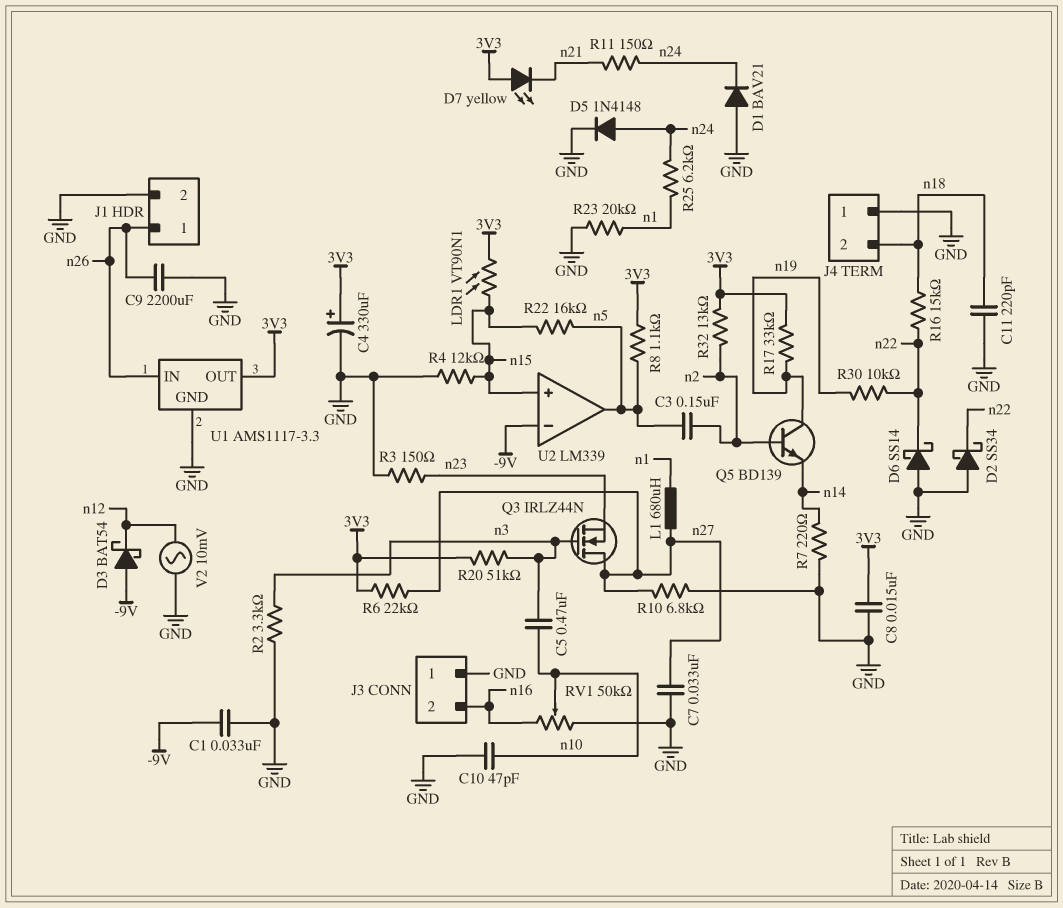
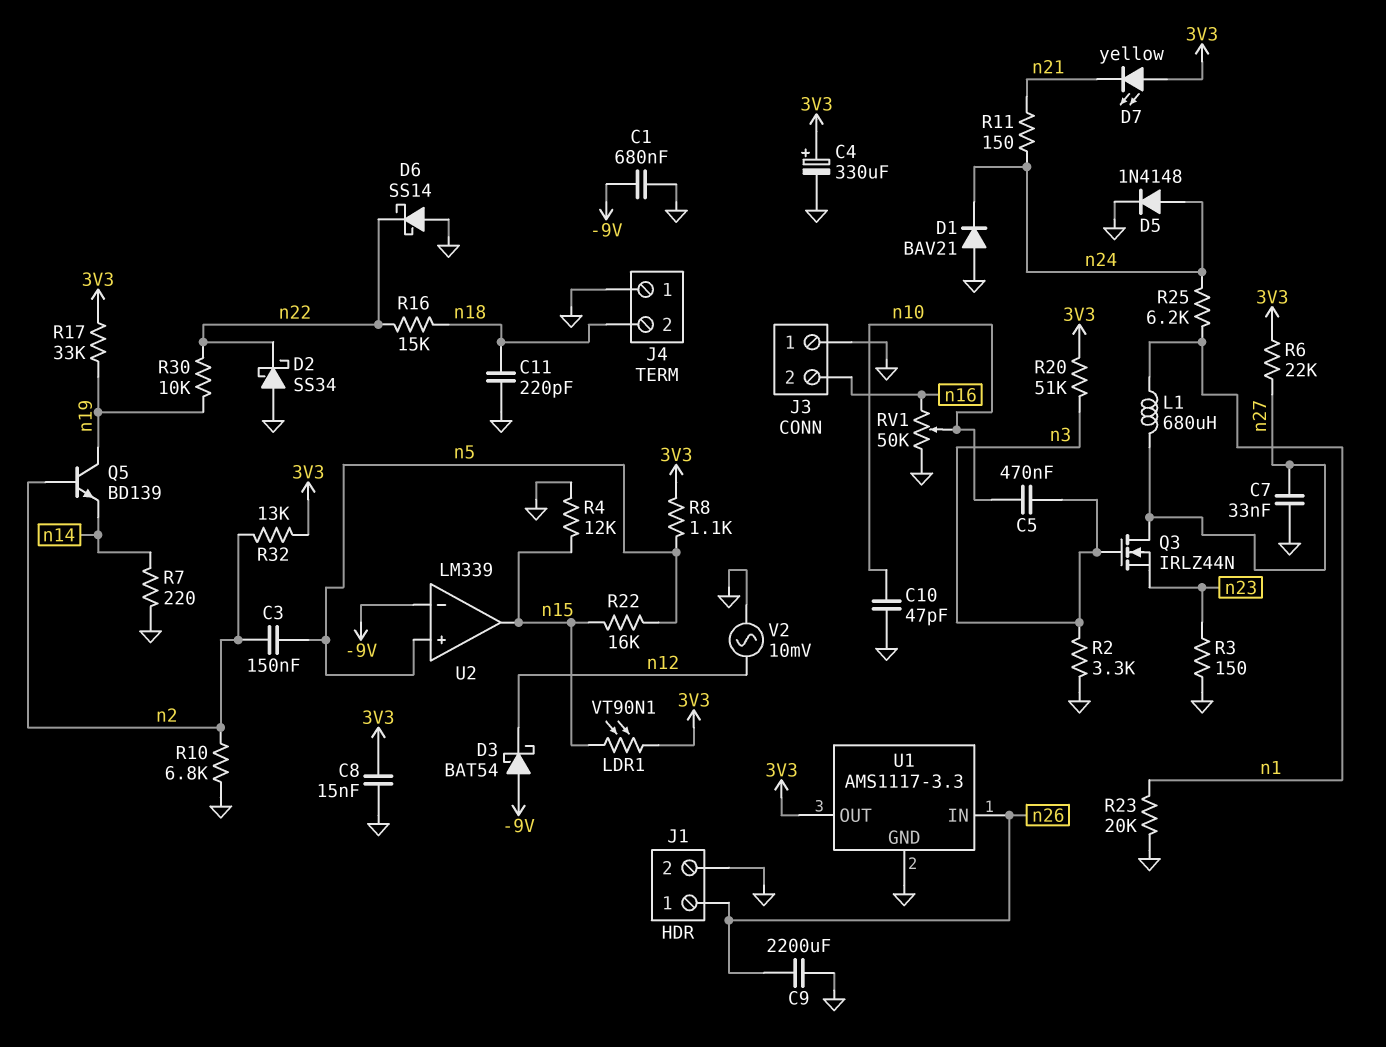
C1: 33nF (-9V, GND) -> 680nF (-9V, GND)
R10: 6.8k (GND, n27) -> 6.8k (GND, n2)
U2 pin in+: n15 -> n5
U2 pin out: n5 -> n15

